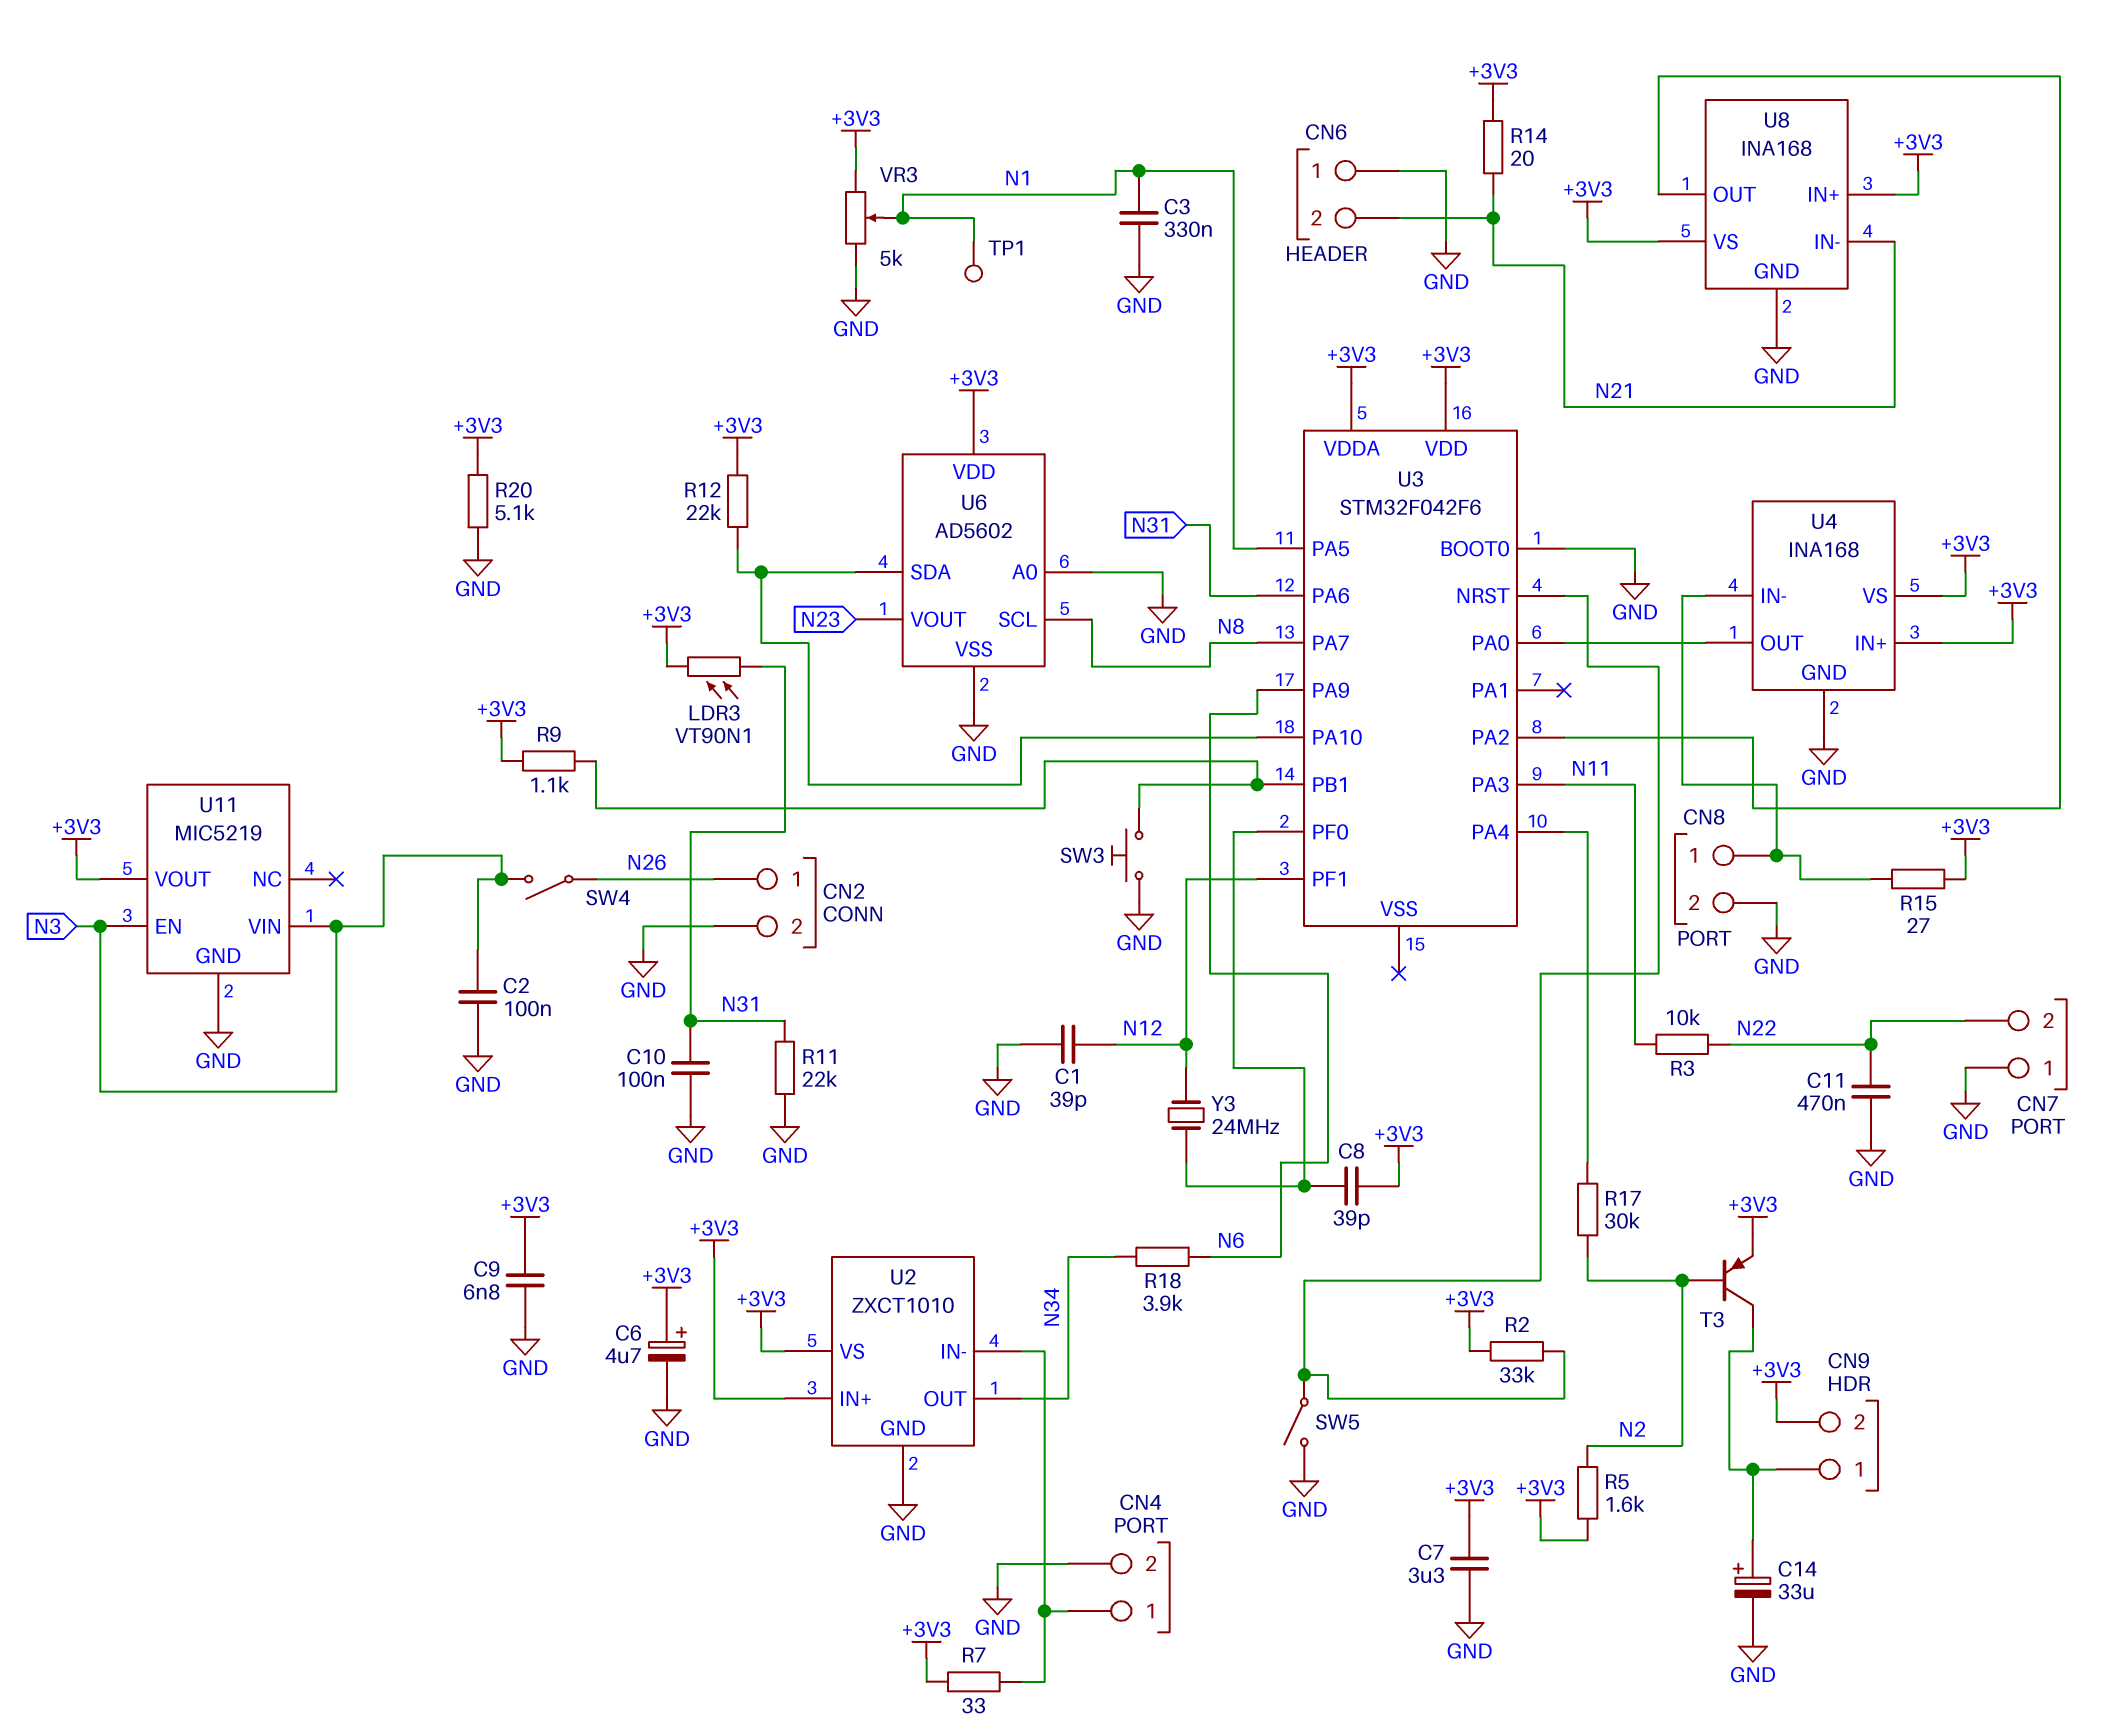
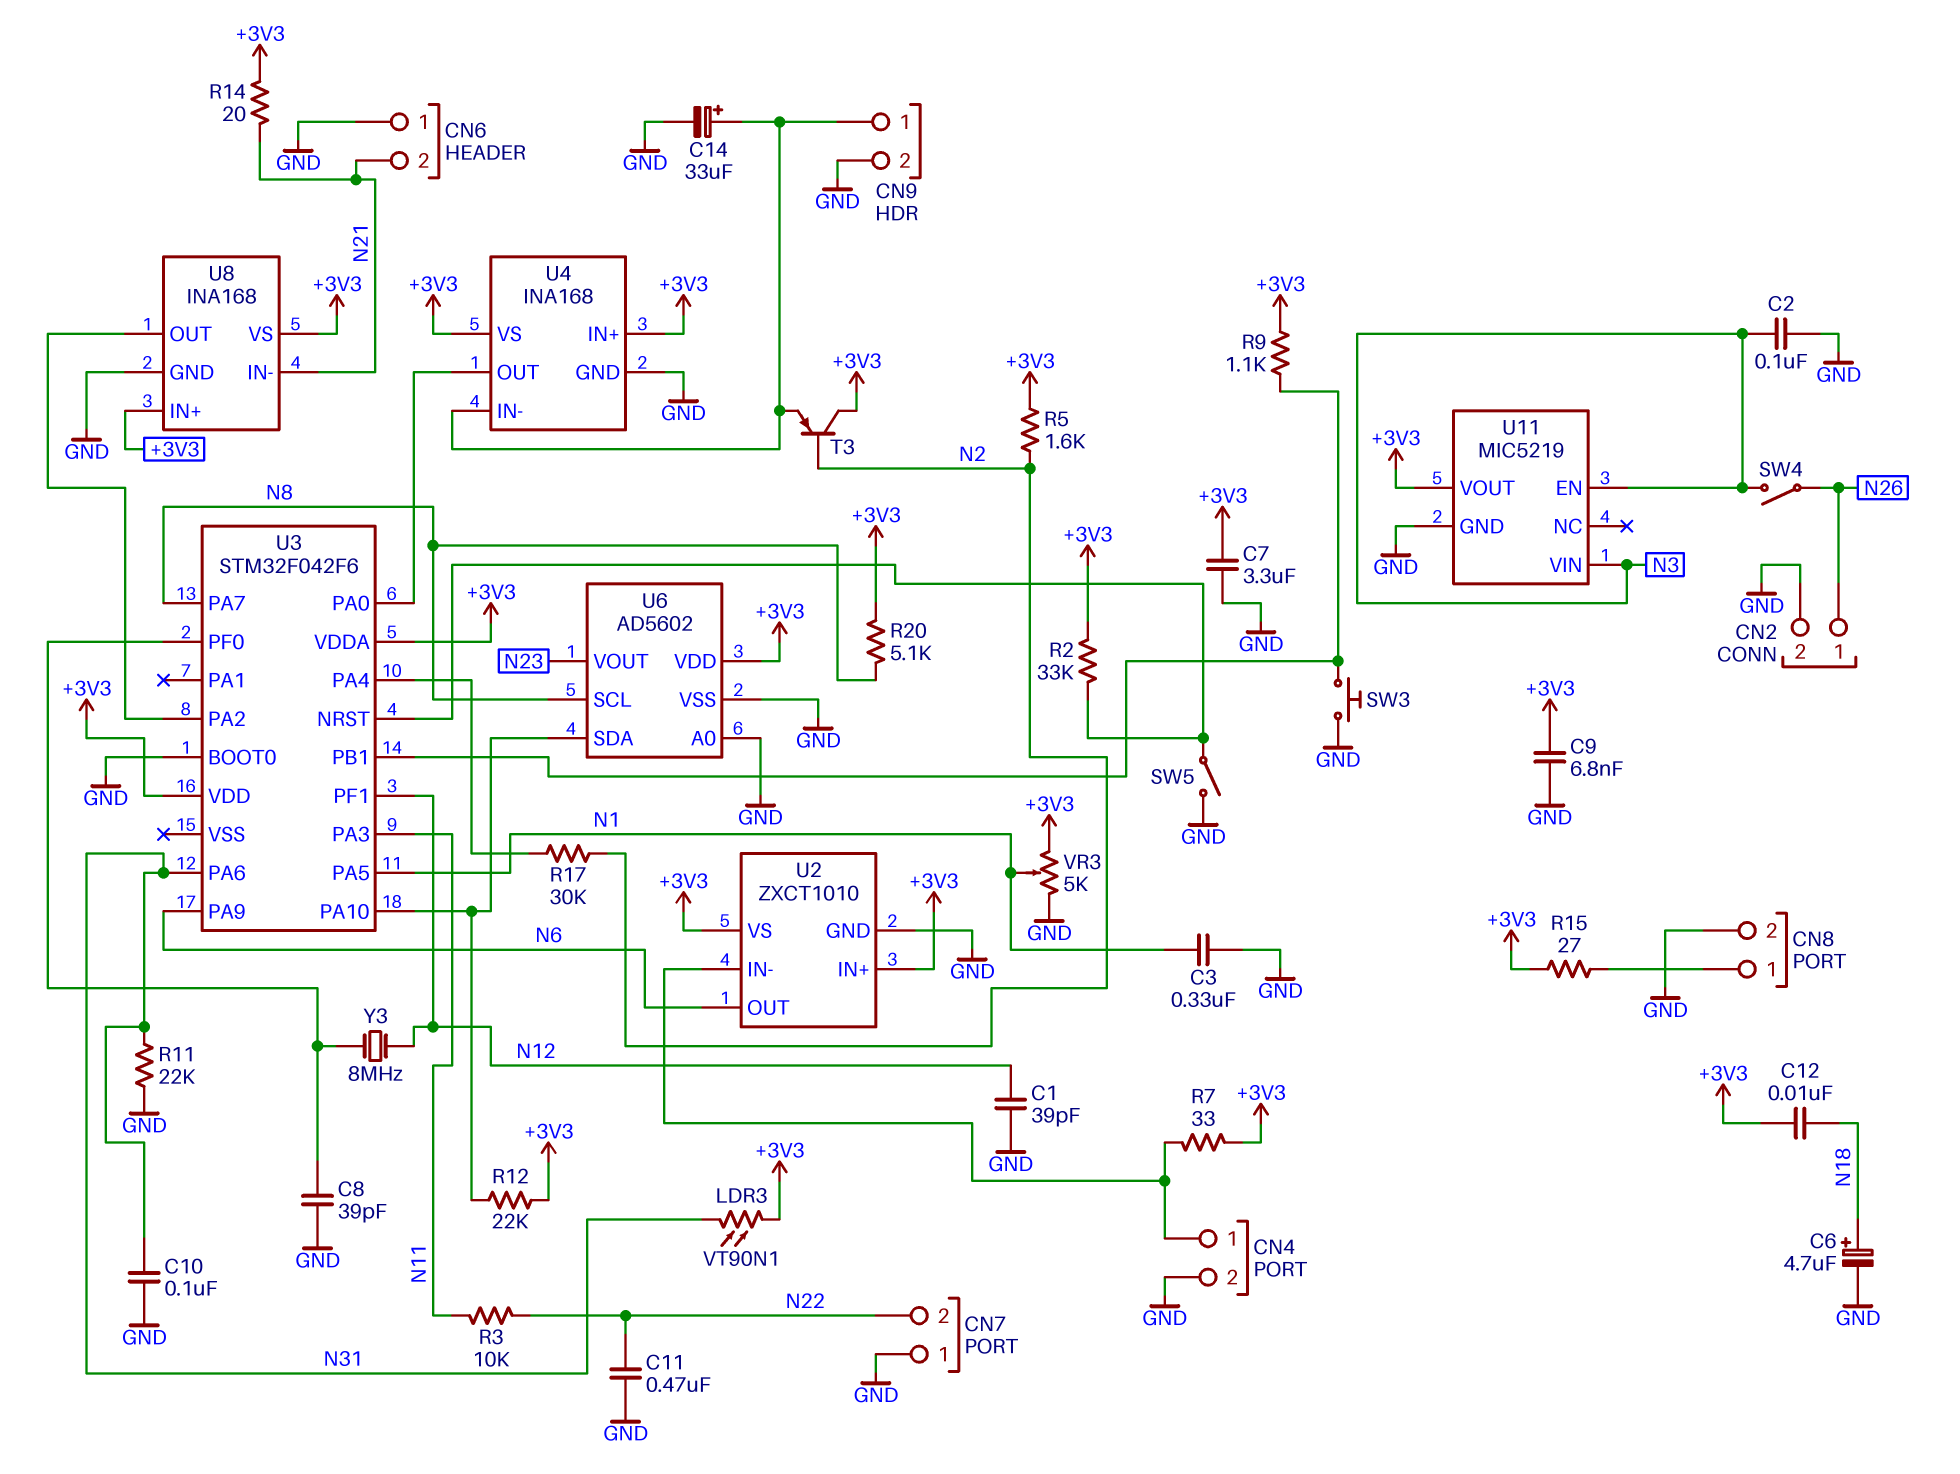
C6: 4.7uF (plus +3V3, minus GND) -> 4.7uF (plus N18, minus GND)
C8: 39pF (+3V3, U3/PF0) -> 39pF (GND, U3/PF0)
C12: none -> 10nF (+3V3, N18)
CN9 pin 2: +3V3 -> GND
R18: 3.9k (N6, N34) -> none
R20: 5.1k (+3V3, GND) -> 5.1k (+3V3, N8)
T3: PNP (B N2, C CN9/1, E +3V3) -> PNP (B N2, C +3V3, E CN9/1)
TP1: test point (N1) -> none
U2 pin OUT: N34 -> N6
U4 pin IN-: CN8/1 -> CN9/1
Y3: 24MHz (N12, U3/PF0) -> 8MHz (N12, U3/PF0)

